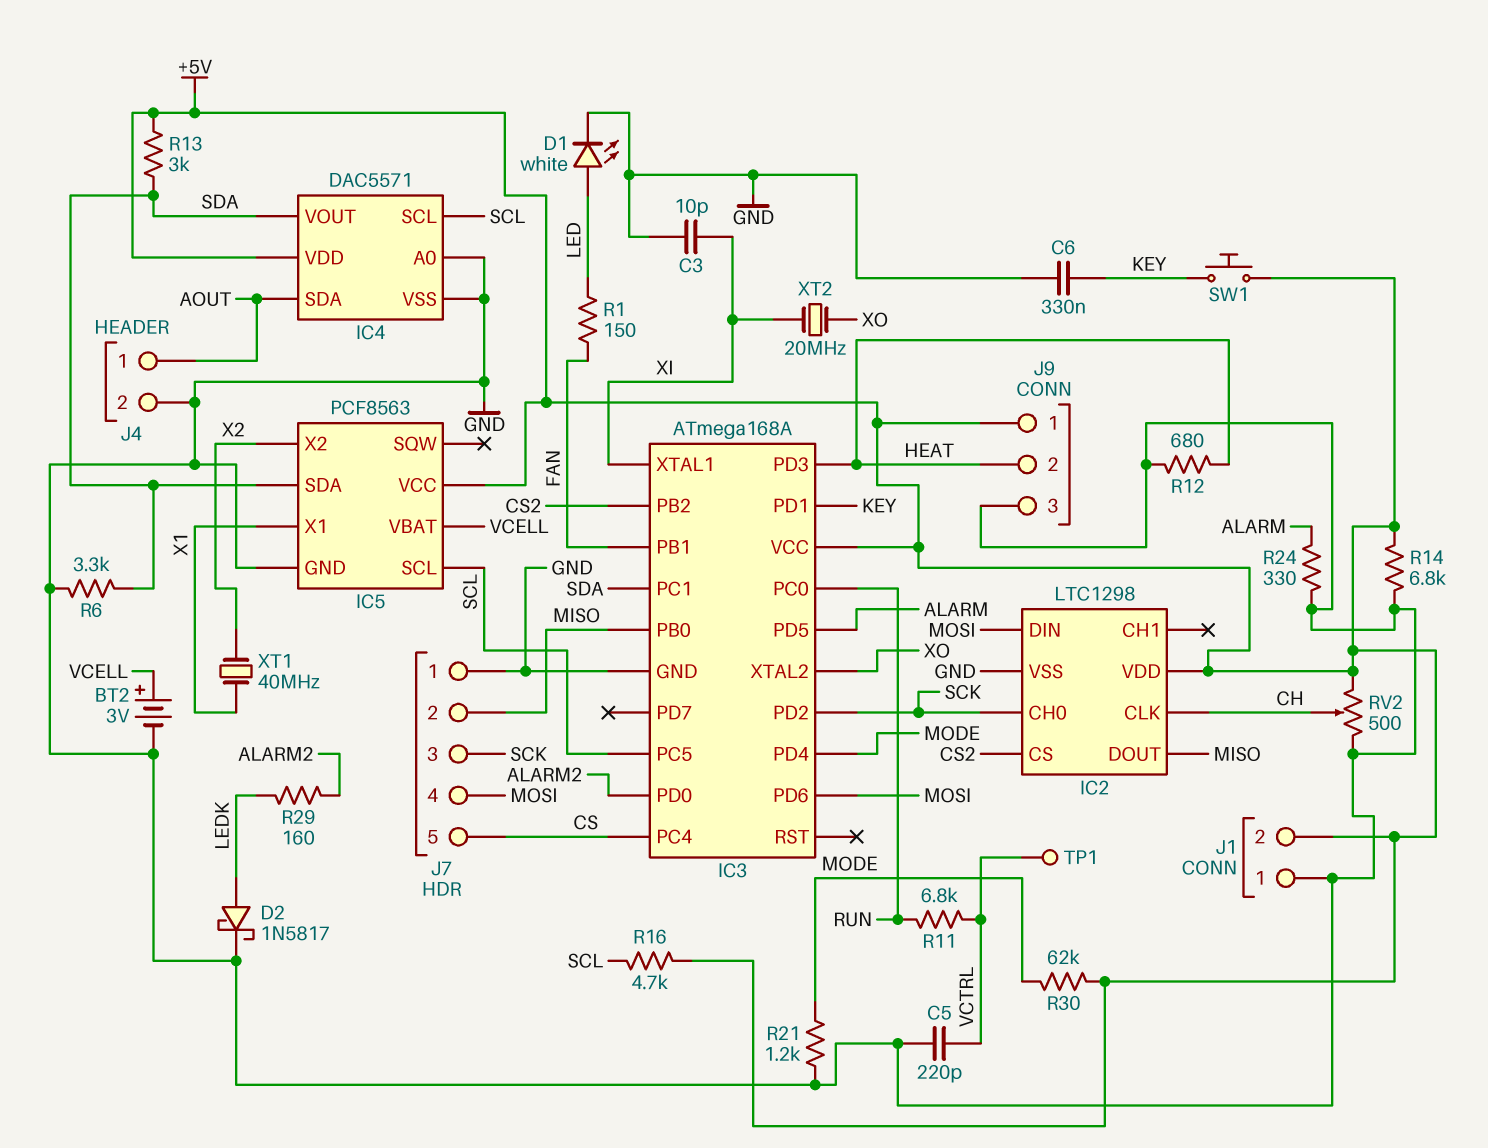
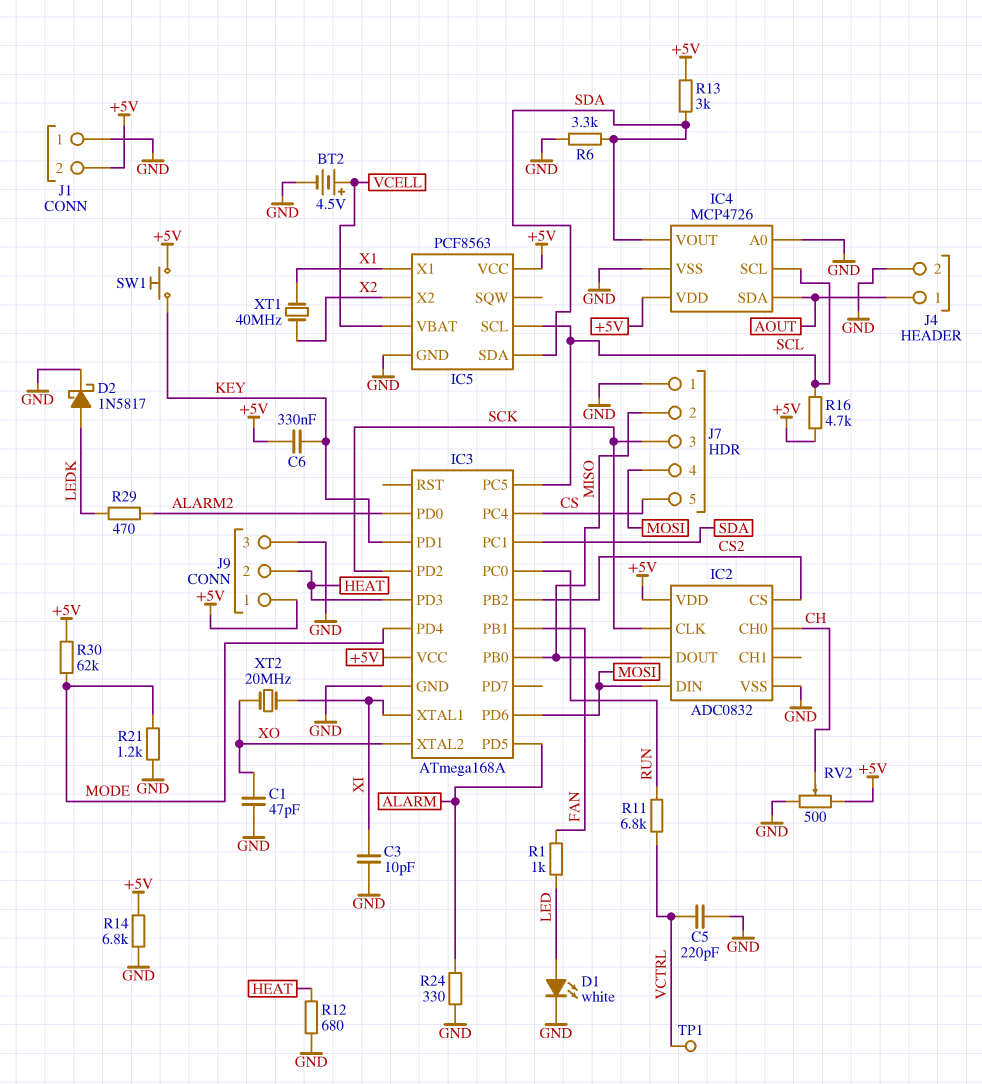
BT2: 3V (plus VCELL, minus GND) -> 4.5V (plus VCELL, minus GND)
C1: none -> 47pF (GND, XO)
C6: 330nF (GND, KEY) -> 330nF (+5V, KEY)
IC2: LTC1298 -> ADC0832
IC2 pin CH0: SCK -> CH
IC2 pin CLK: CH -> SCK
IC4: DAC5571 -> MCP4726
R1: 150 (FAN, LED) -> 1k (FAN, LED)
R29: 160 (ALARM2, LEDK) -> 470 (ALARM2, LEDK)

